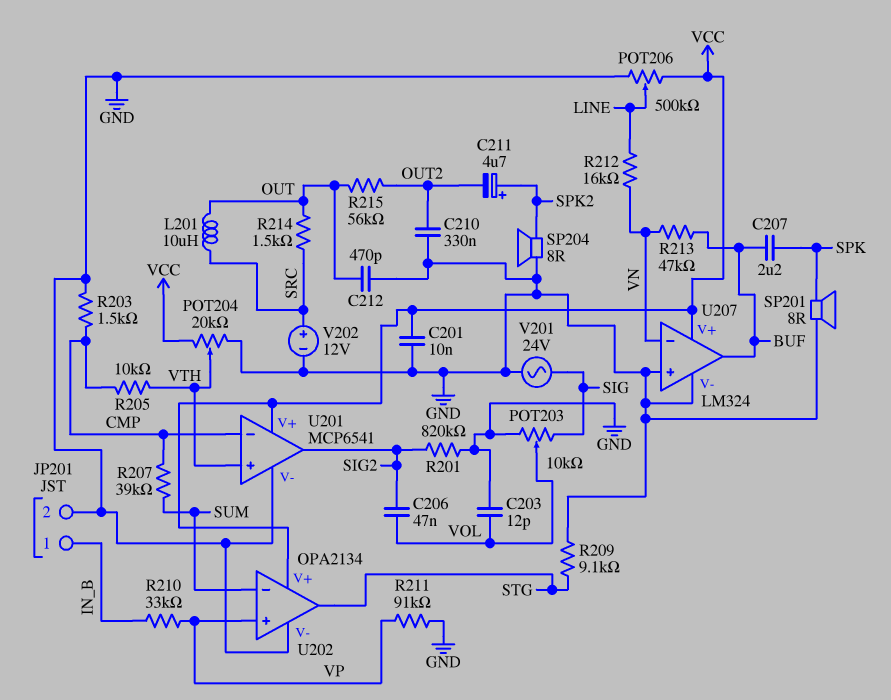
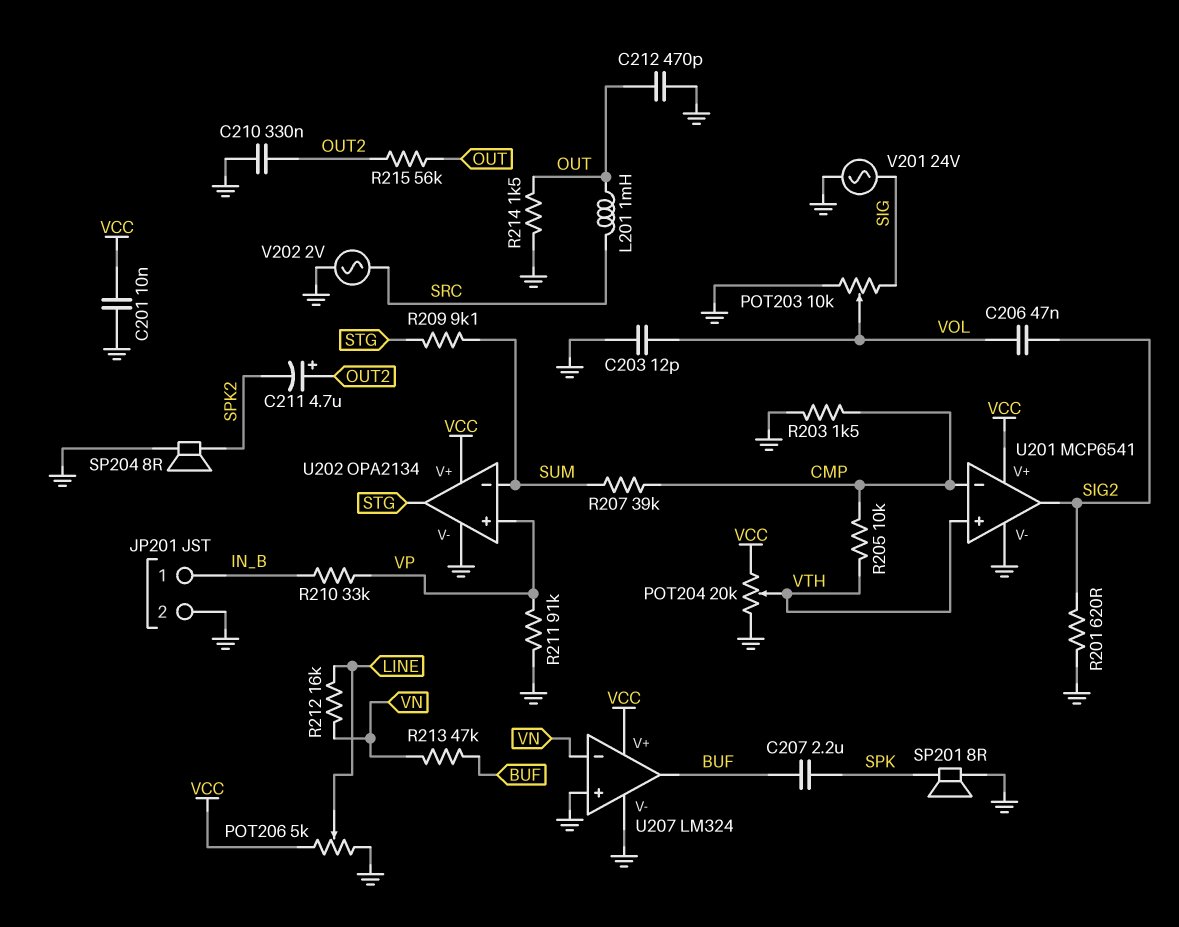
C211: 4.7uF (plus SPK2, minus OUT2) -> 4.7uF (plus OUT2, minus SPK2)
L201: 10uH (OUT, SRC) -> 1mH (OUT, SRC)
POT206: 500k (GND, VCC, wiper LINE) -> 5k (GND, VCC, wiper LINE)
R201: 820k (GND, SIG2) -> 620 (GND, SIG2)
R209: 9.1k (GND, STG) -> 9.1k (STG, SUM)
R214: 1.5k (OUT, SRC) -> 1.5k (GND, OUT)
V202: 12V (plus SRC, minus GND) -> AC 2V (GND, SRC)

